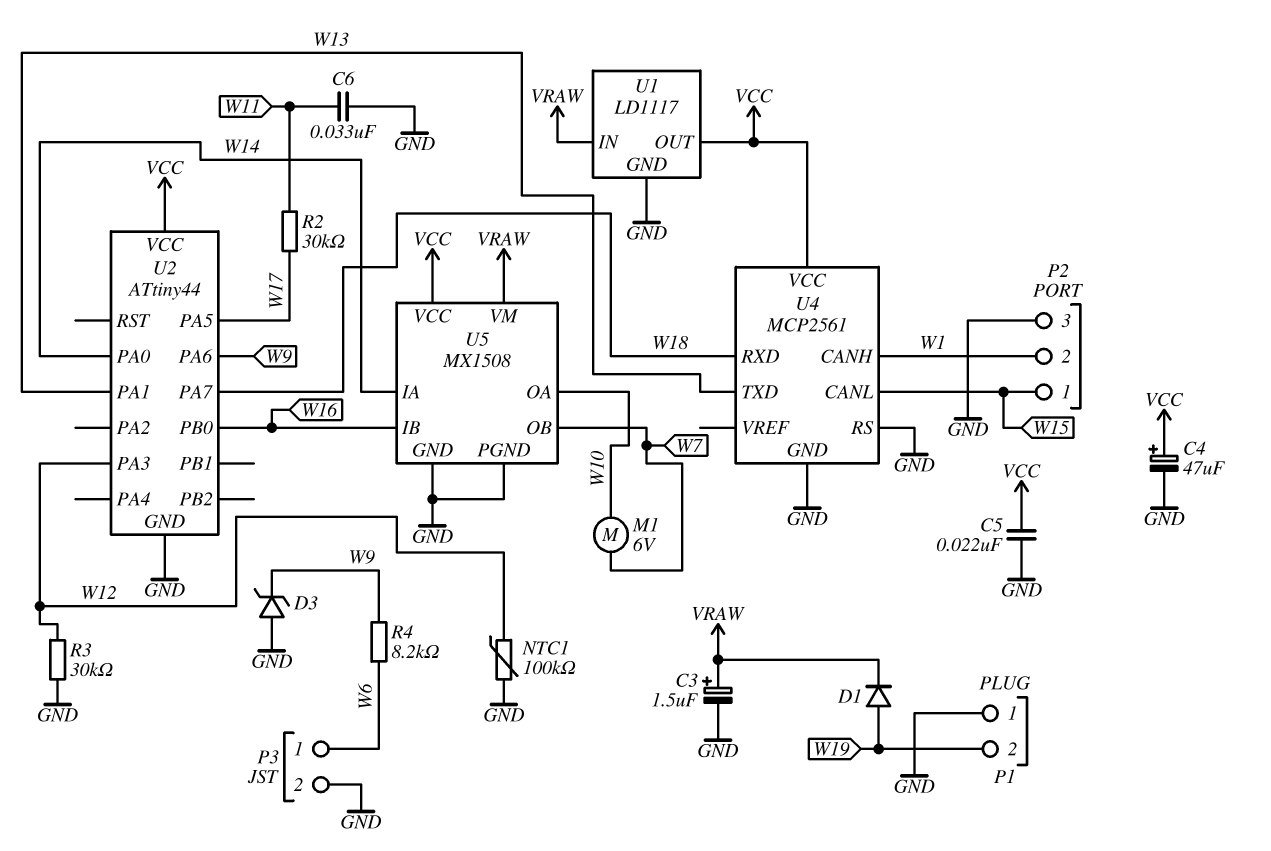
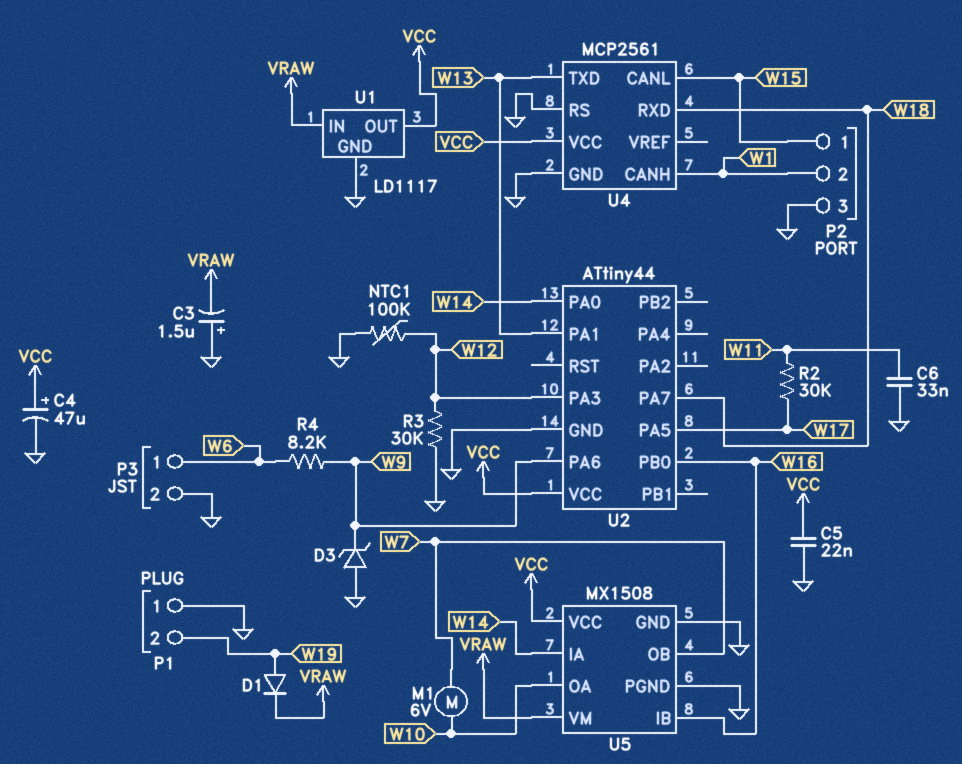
C3: 1.5uF (plus VRAW, minus GND) -> 1.5uF (plus GND, minus VRAW)

